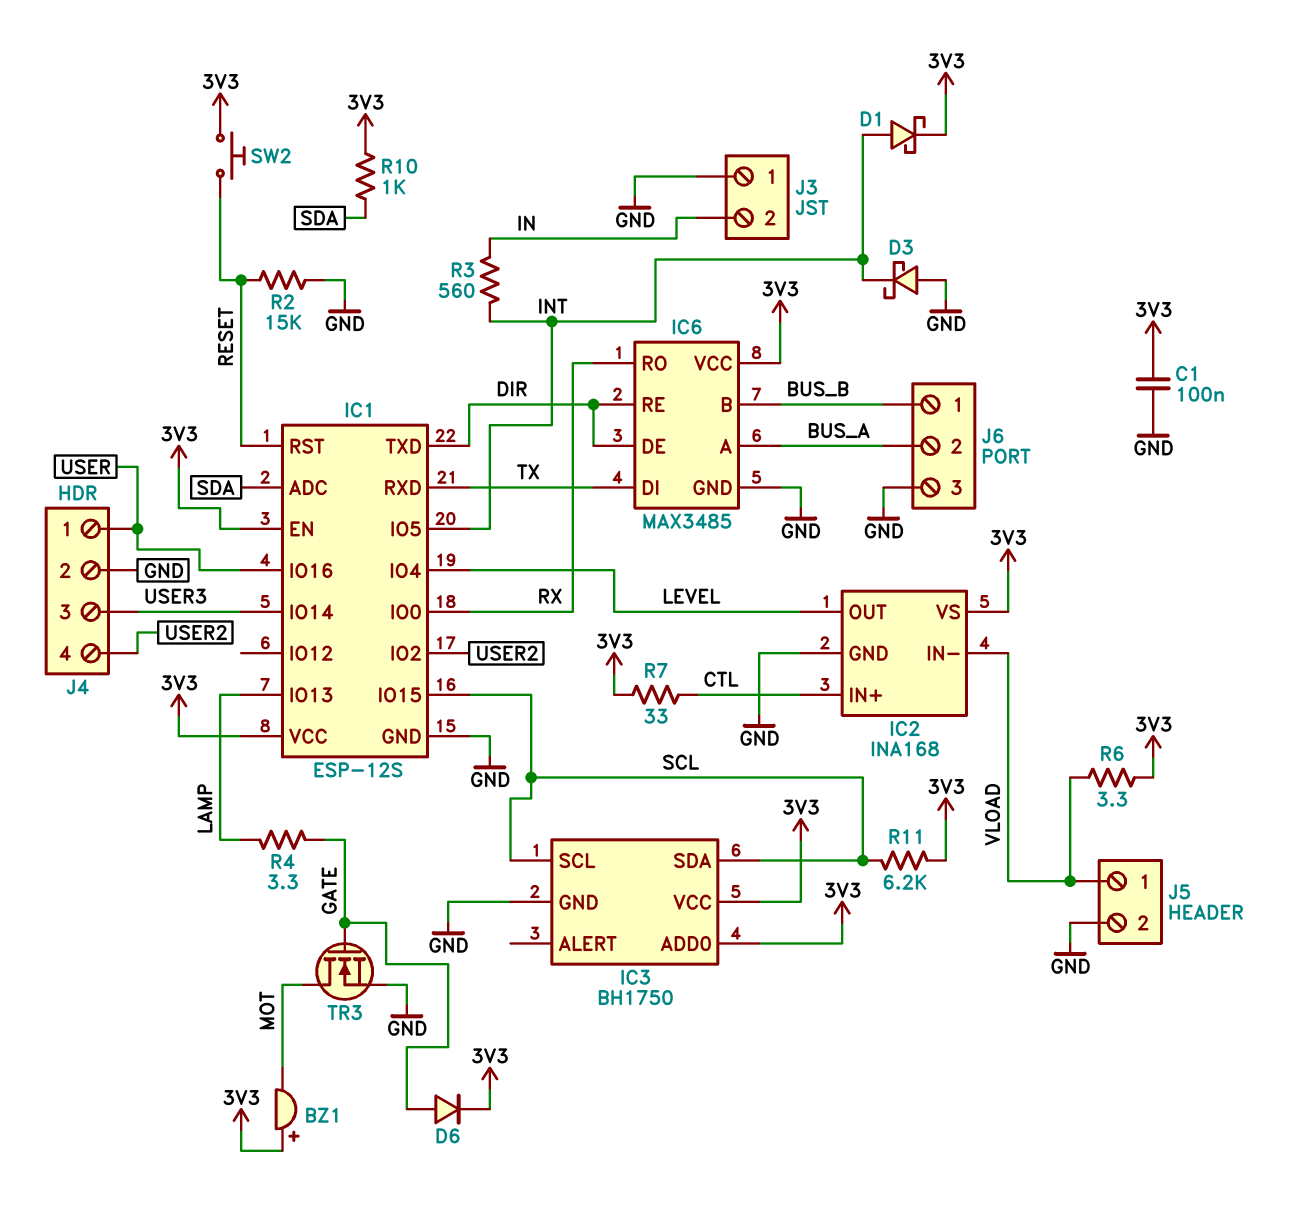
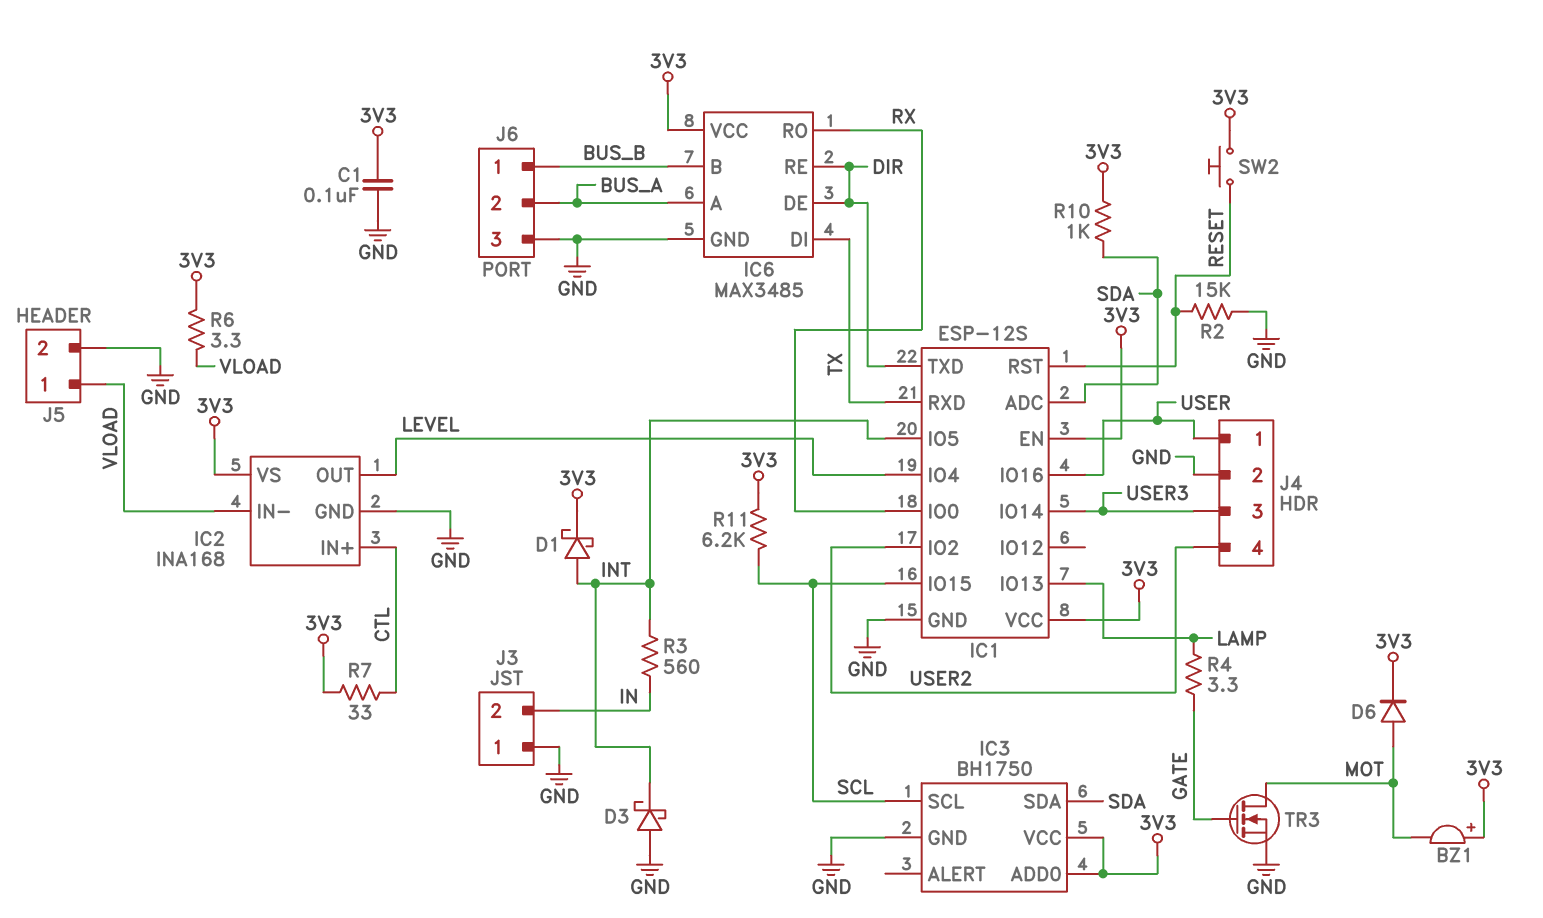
D6: diode (A GATE, K 3V3) -> diode (A MOT, K 3V3)
IC3 pin SDA: SCL -> SDA

